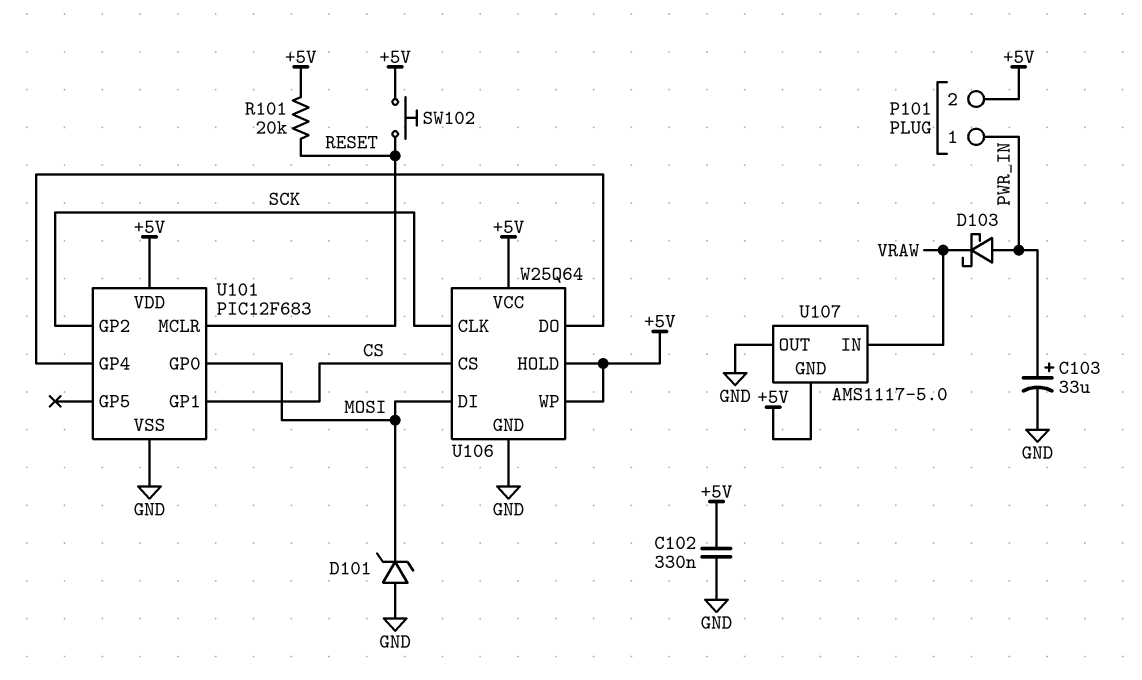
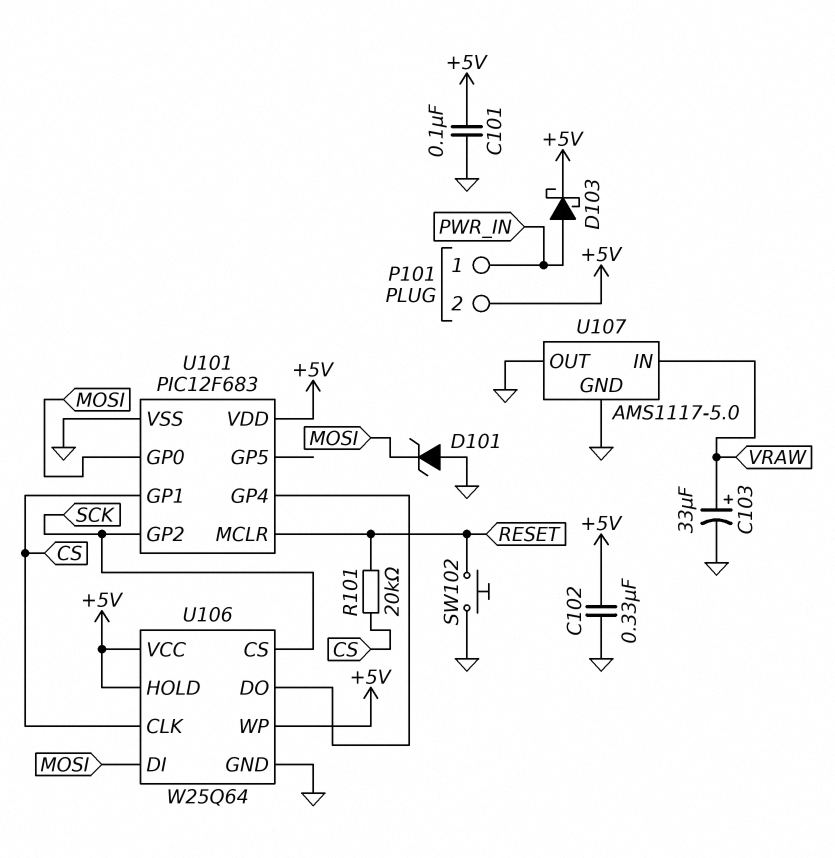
C101: none -> 100nF (+5V, GND)
C103: 33uF (plus PWR_IN, minus GND) -> 33uF (plus VRAW, minus GND)
D103: schottky (A PWR_IN, K VRAW) -> schottky (A PWR_IN, K +5V)
R101: 20k (+5V, RESET) -> 20k (CS, RESET)
SW102: button (+5V, RESET) -> button (GND, RESET)
U106 pin CLK: SCK -> CS
U106 pin CS: CS -> SCK
U107 pin GND: +5V -> GND

